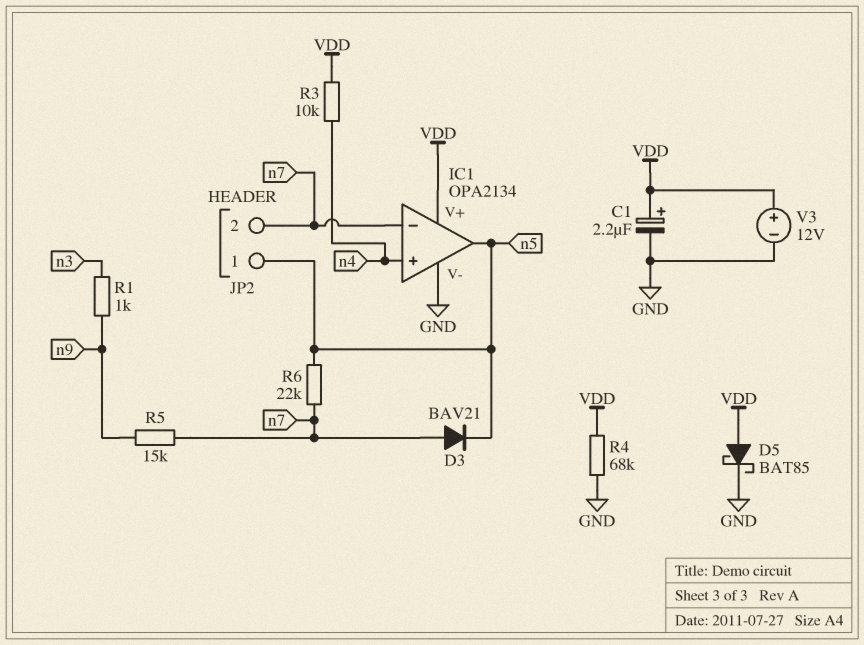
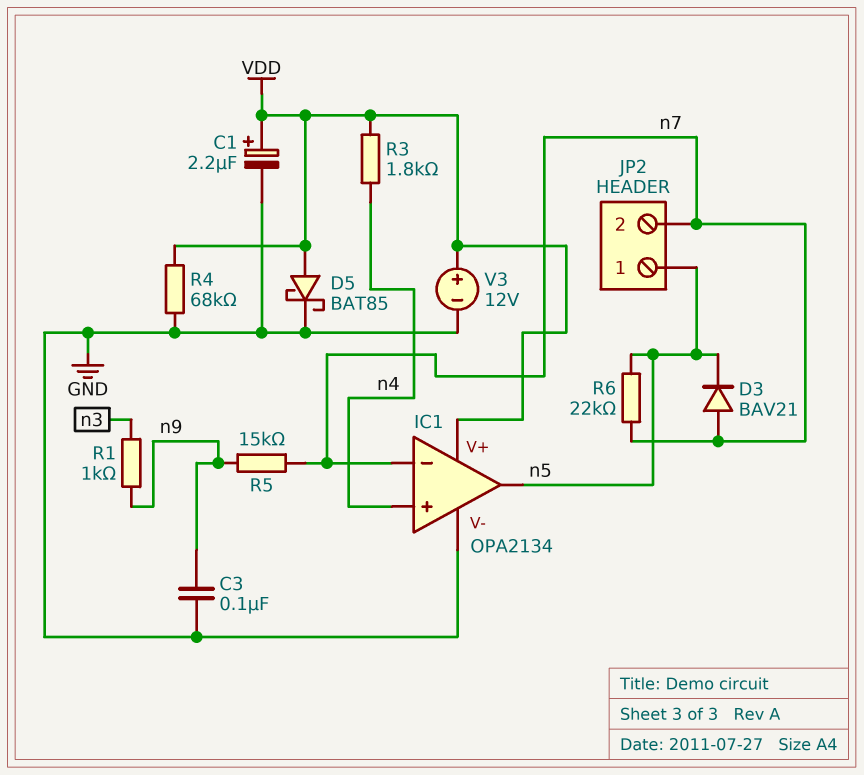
C3: none -> 100nF (GND, n9)
R3: 10k (VDD, n4) -> 1.8k (VDD, n4)

